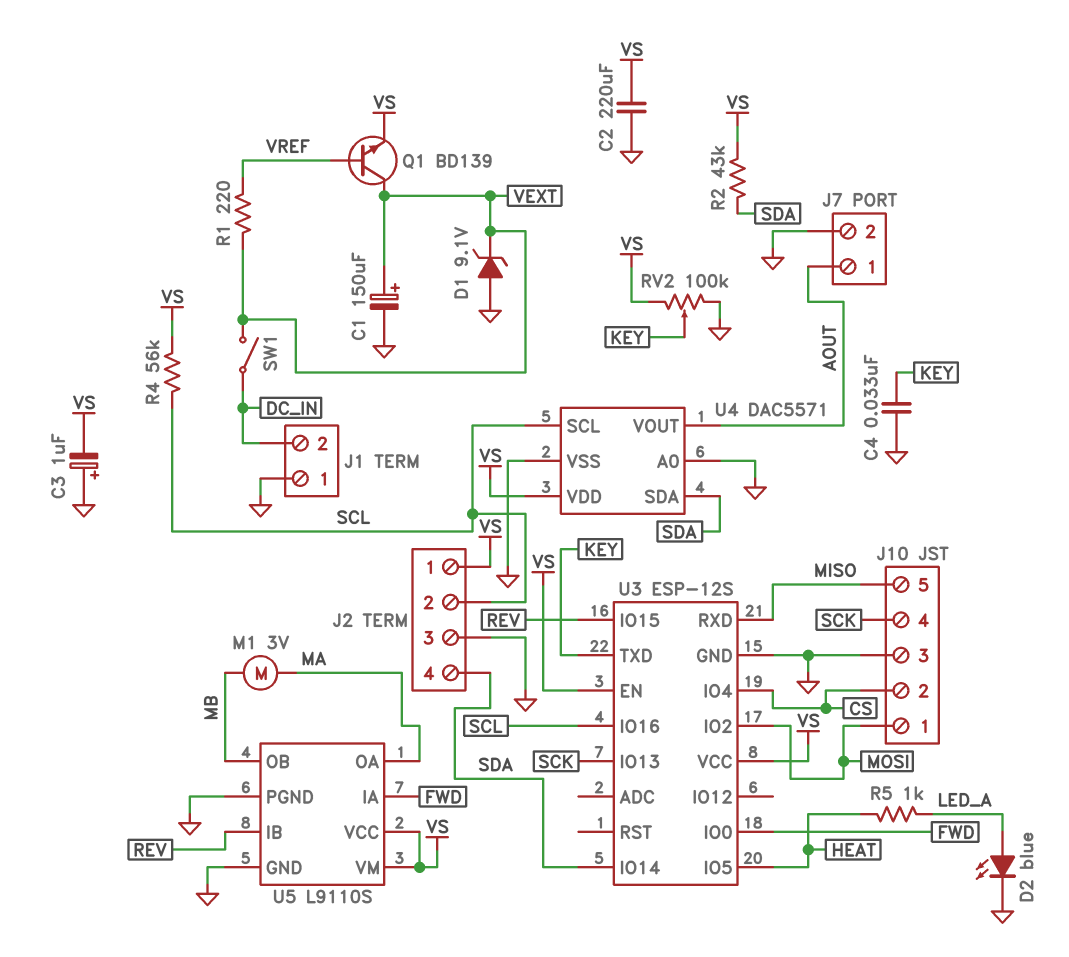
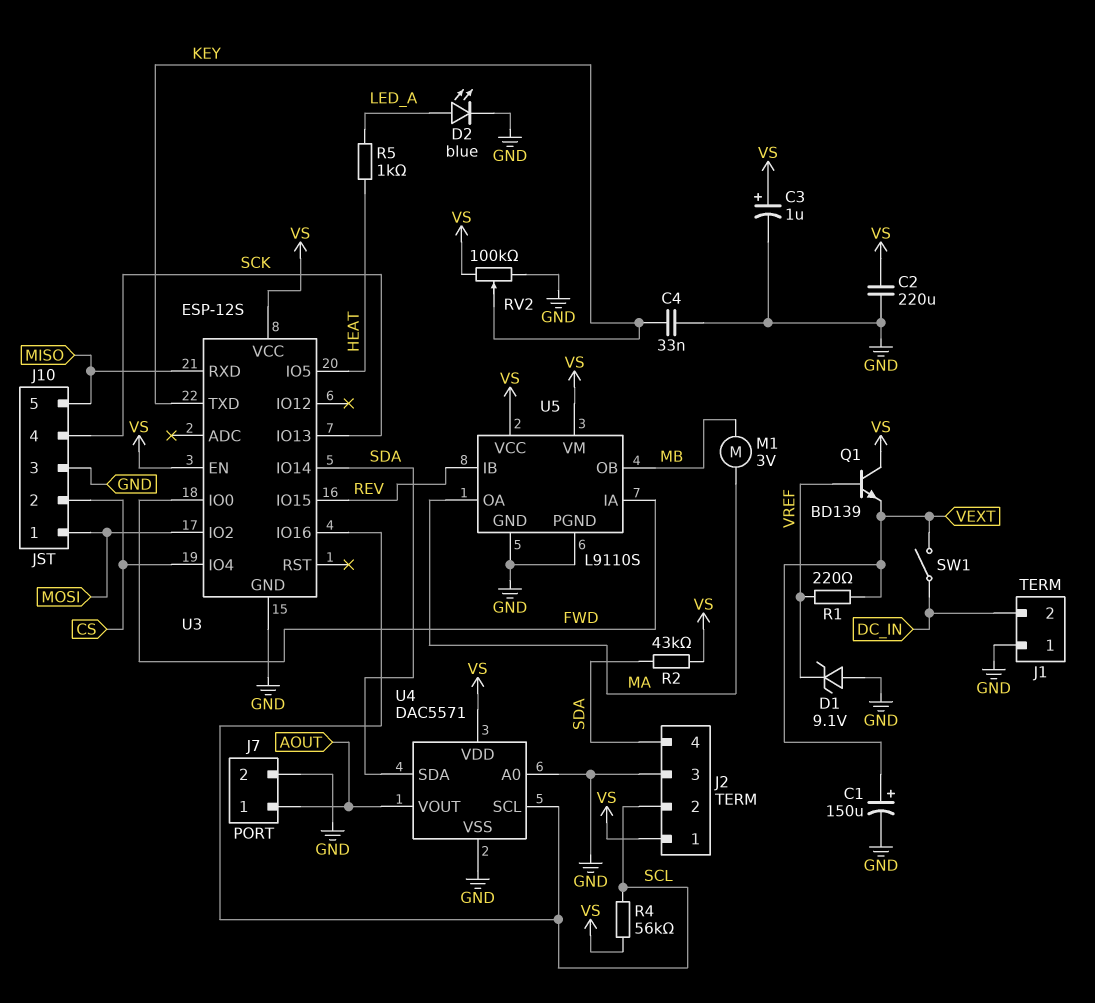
C3: 1uF (plus GND, minus VS) -> 1uF (plus VS, minus GND)
D1: zener 9.1V (A GND, K VEXT) -> zener 9.1V (A GND, K VREF)
Q1: NPN BD139 (B VREF, C VEXT, E VS) -> NPN BD139 (B VREF, C VS, E VEXT)

